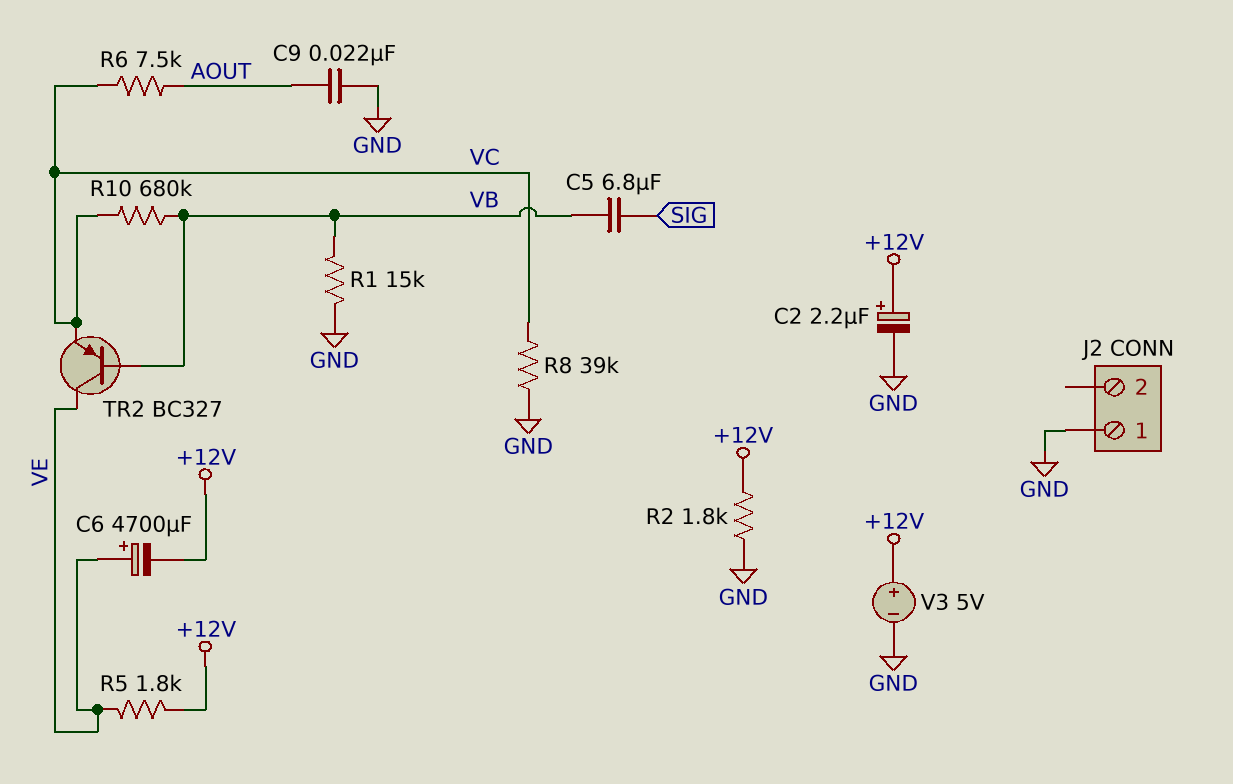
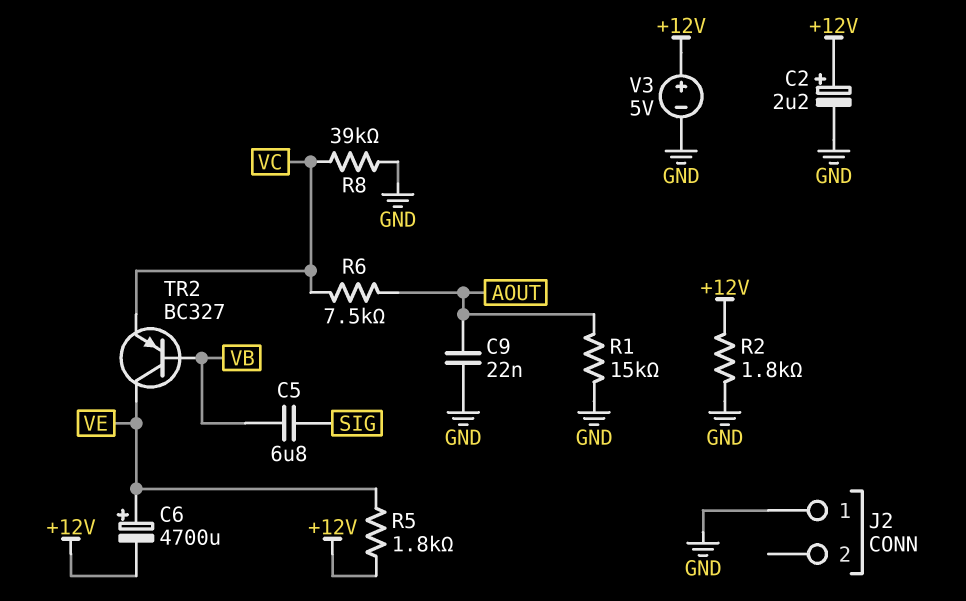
R1: 15k (GND, VB) -> 15k (AOUT, GND)
R10: 680k (VB, VC) -> none

